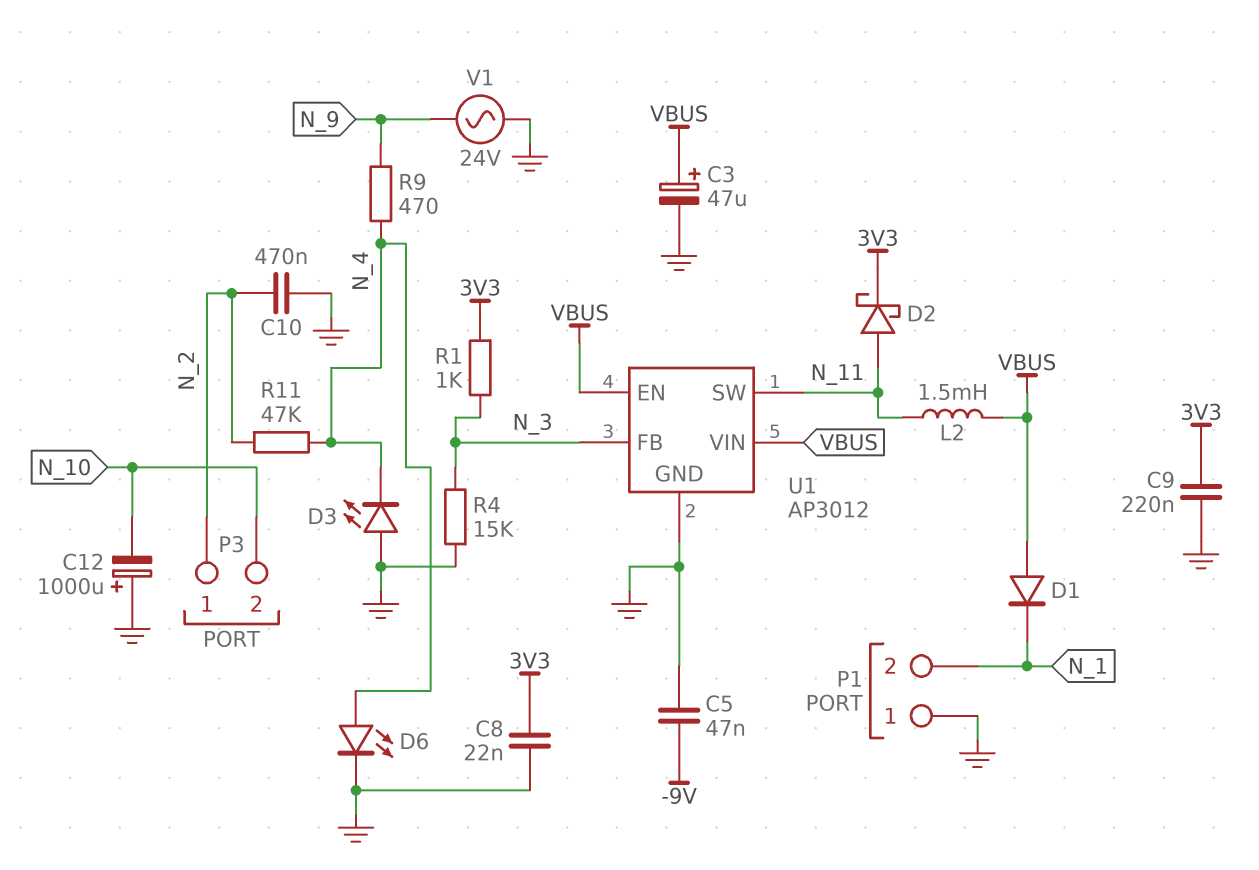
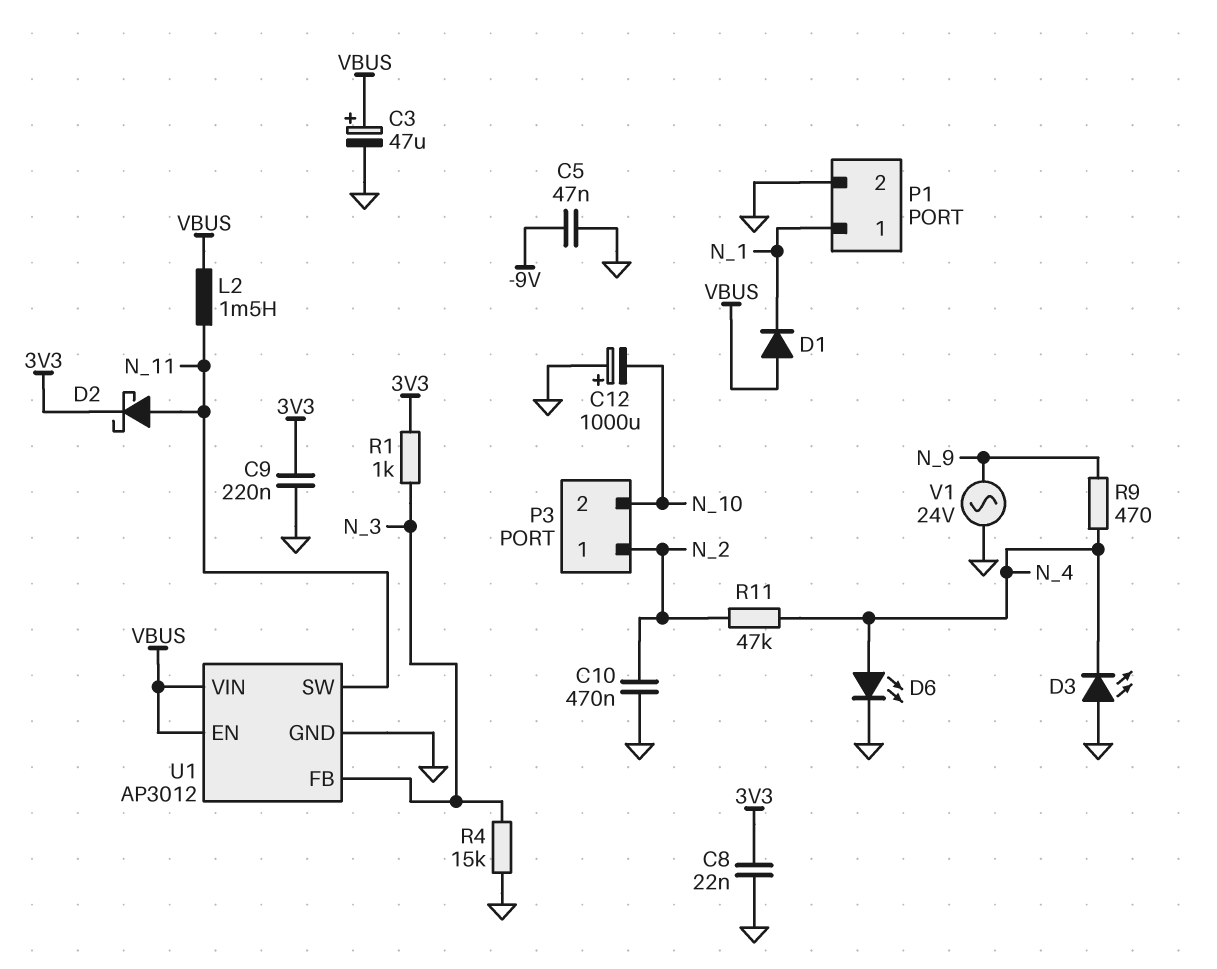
P1 pin 1: GND -> N_1
P1 pin 2: N_1 -> GND

